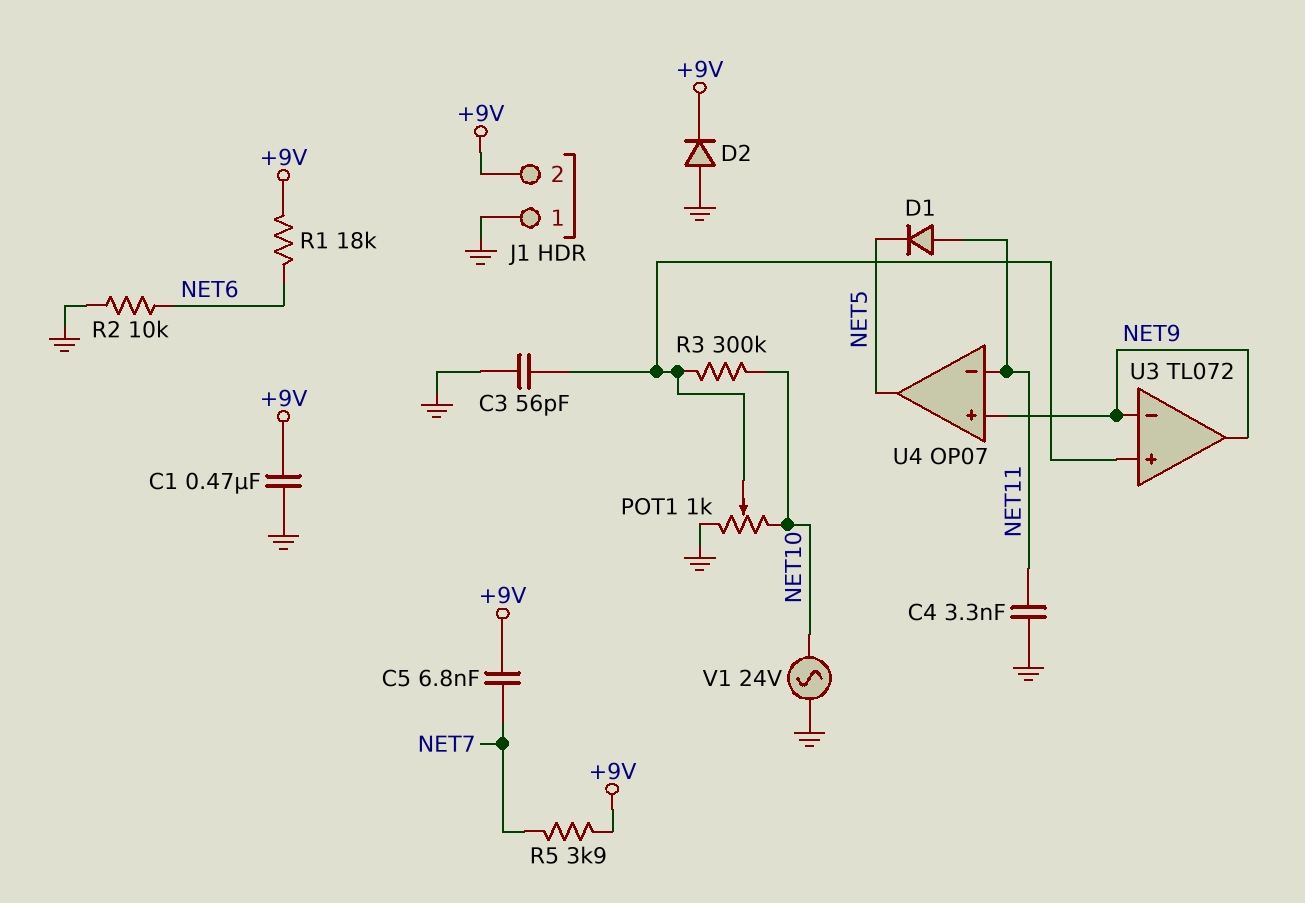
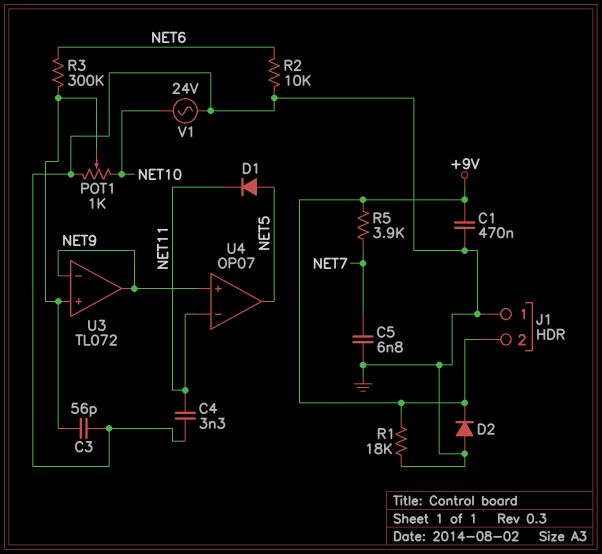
C5: 6.8nF (+9V, NET7) -> 6.8nF (GND, NET7)
D1: diode (A NET11, K NET5) -> diode (A NET5, K NET11)
R1: 18k (+9V, NET6) -> 18k (+9V, GND)
R3: 300k (NET10, U3/in+) -> 300k (NET6, U3/in+)

